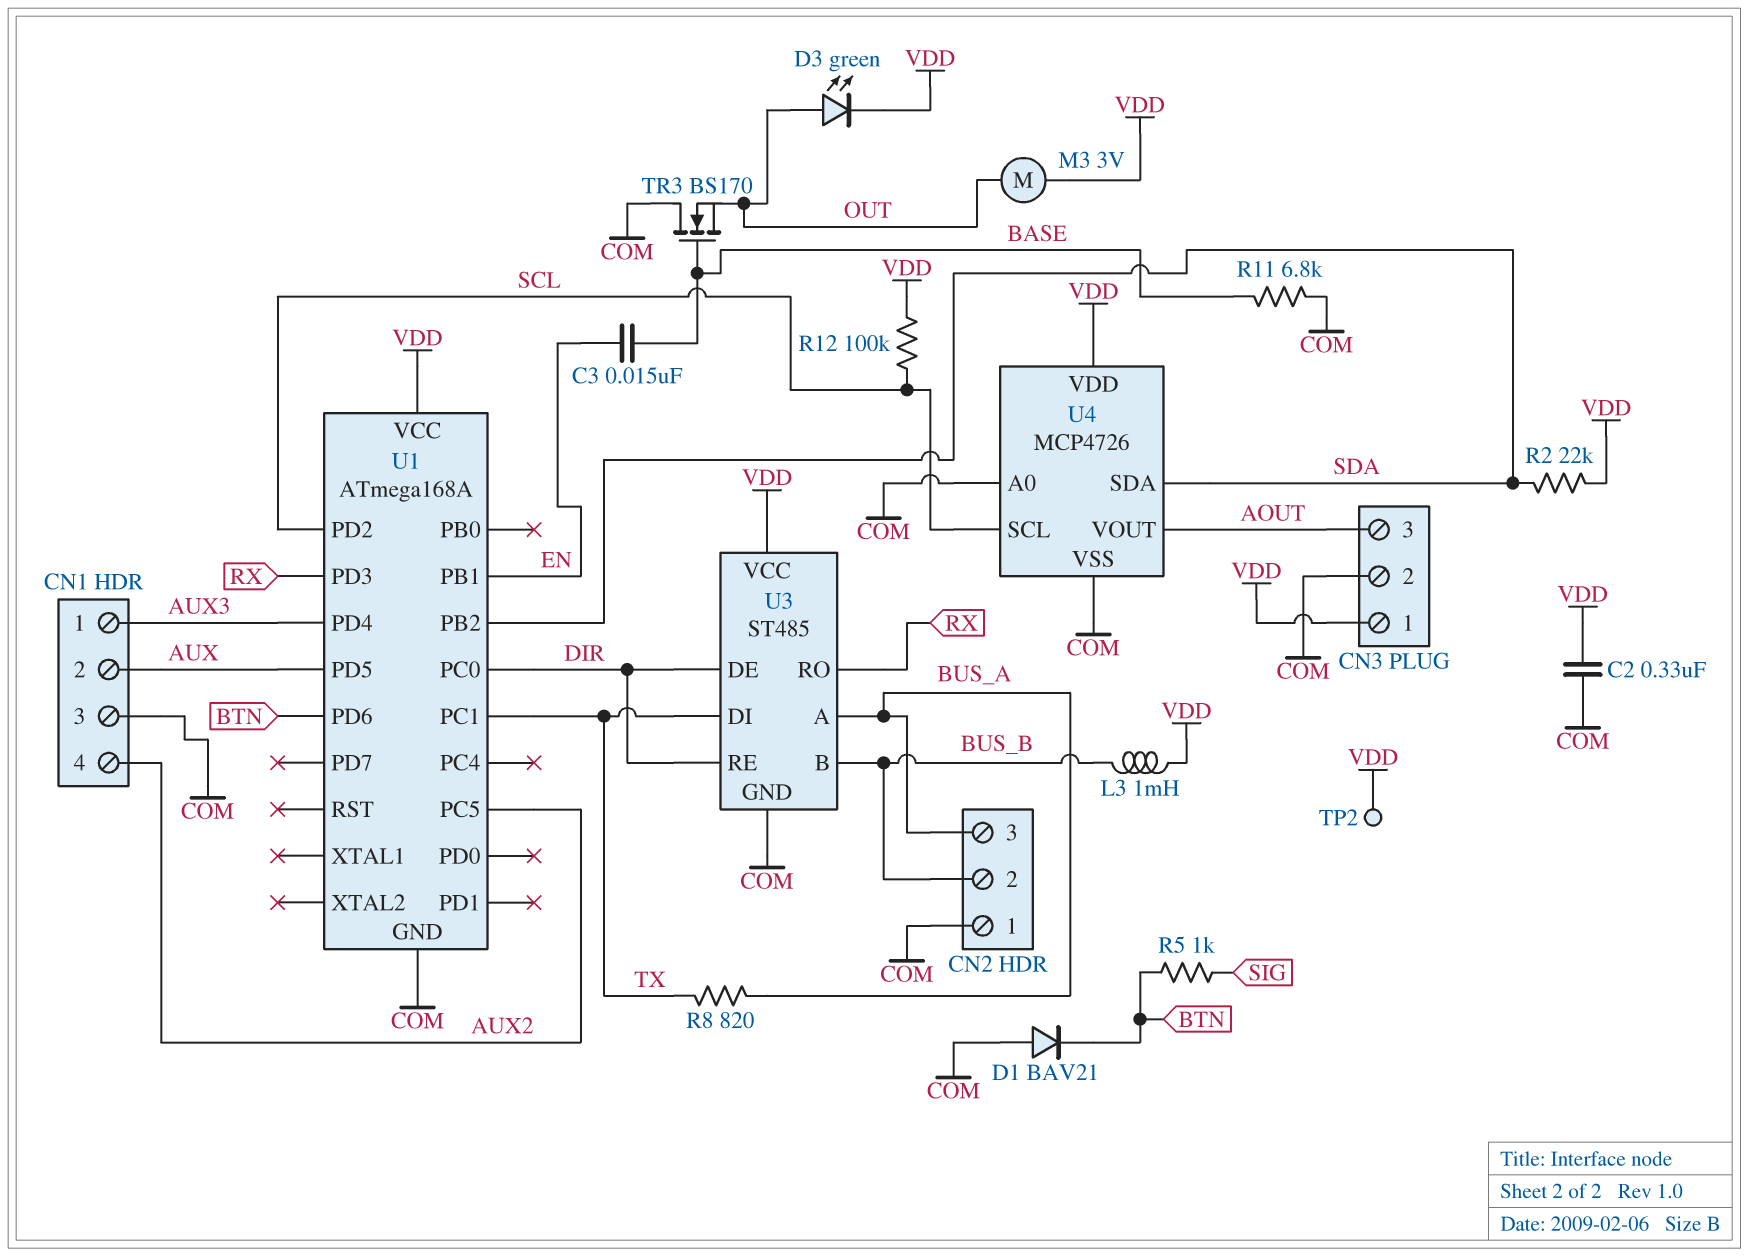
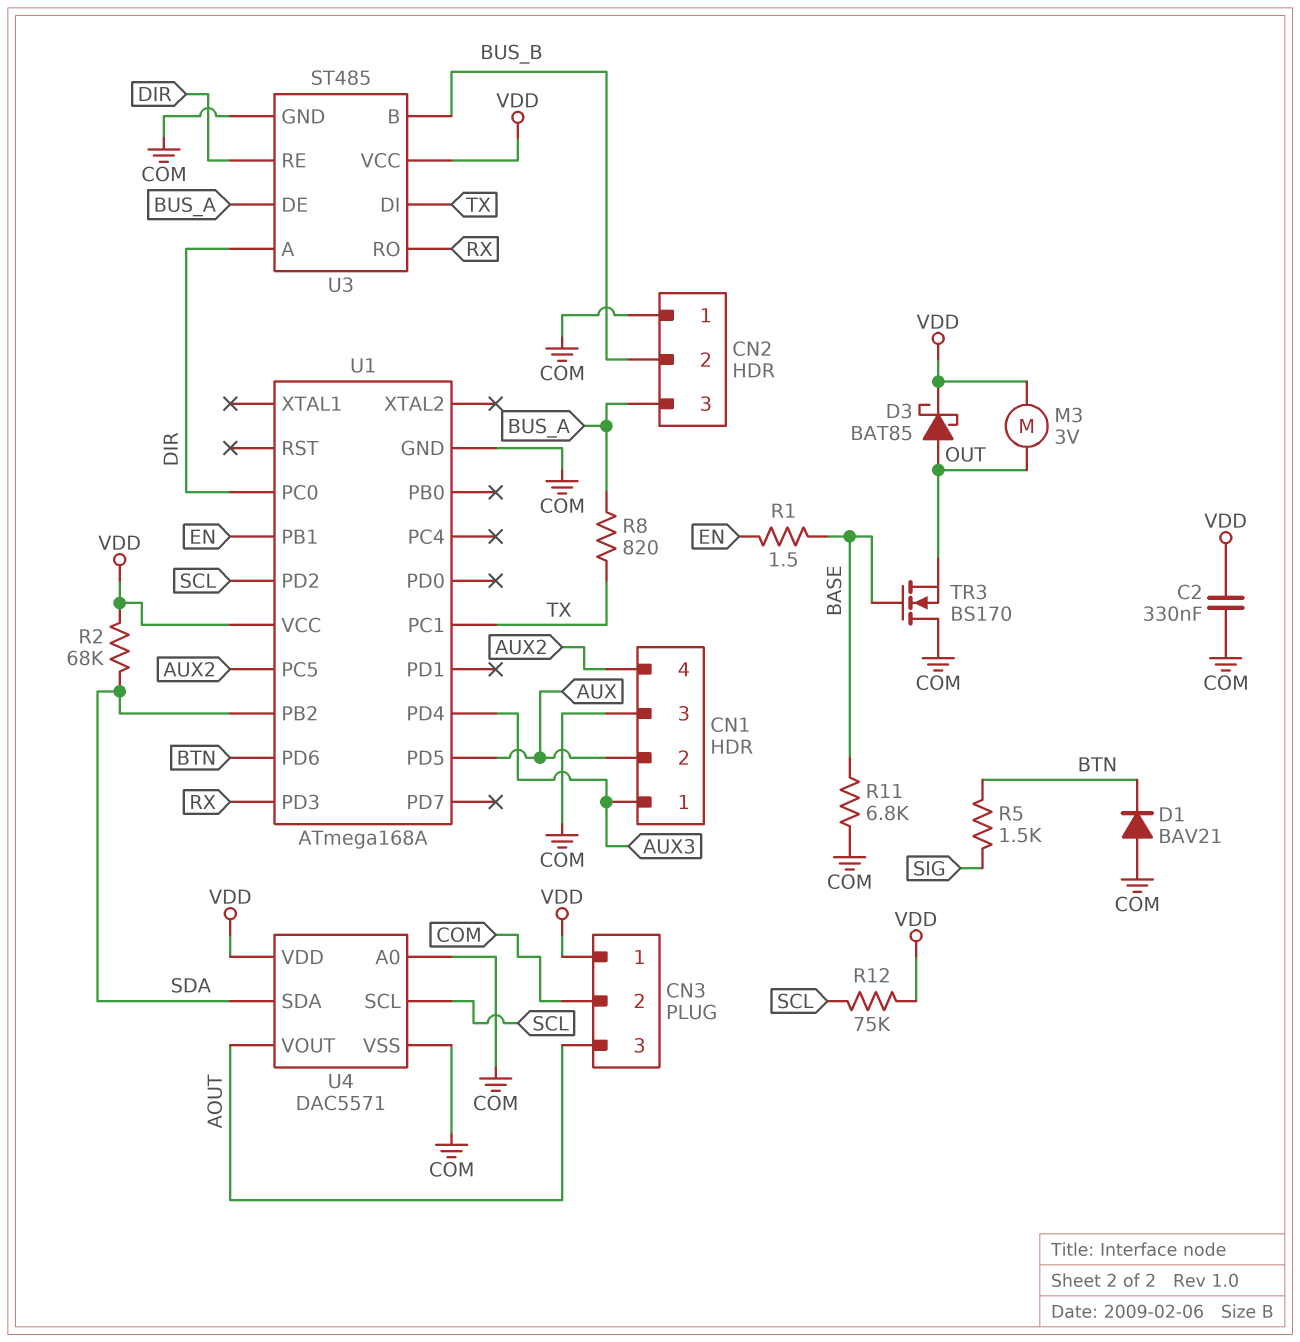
C3: 15nF (BASE, EN) -> none
D3: LED green (A OUT, K VDD) -> schottky BAT85 (A OUT, K VDD)
L3: 1mH (BUS_B, VDD) -> none
R1: none -> 1.5 (BASE, EN)
R2: 22k (SDA, VDD) -> 68k (SDA, VDD)
R5: 1k (BTN, SIG) -> 1.5k (BTN, SIG)
R12: 100k (SCL, VDD) -> 75k (SCL, VDD)
TP2: test point (VDD) -> none
U3 pin A: BUS_A -> DIR
U3 pin DE: DIR -> BUS_A
U4: MCP4726 -> DAC5571

